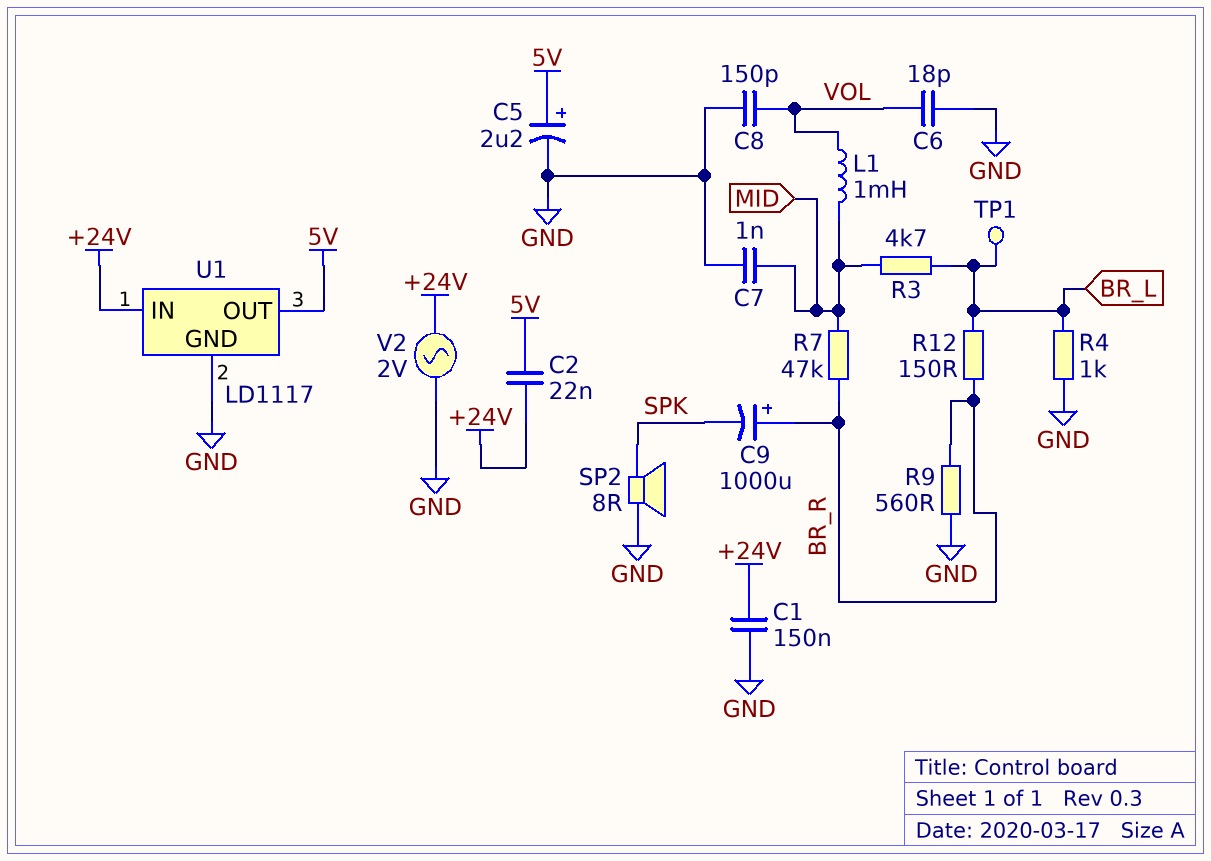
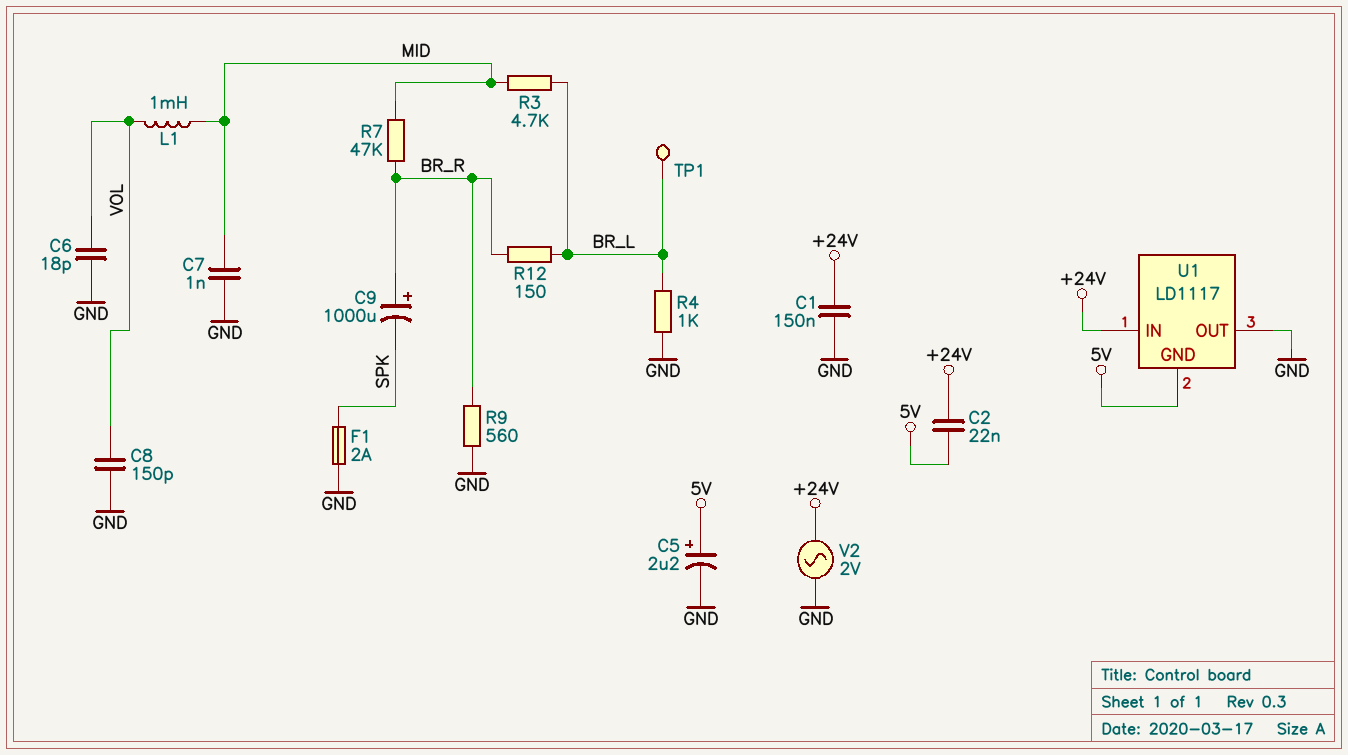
F1: none -> 2A (GND, SPK)
SP2: speaker 8R (GND, SPK) -> none
U1 pin GND: GND -> 5V
U1 pin OUT: 5V -> GND

